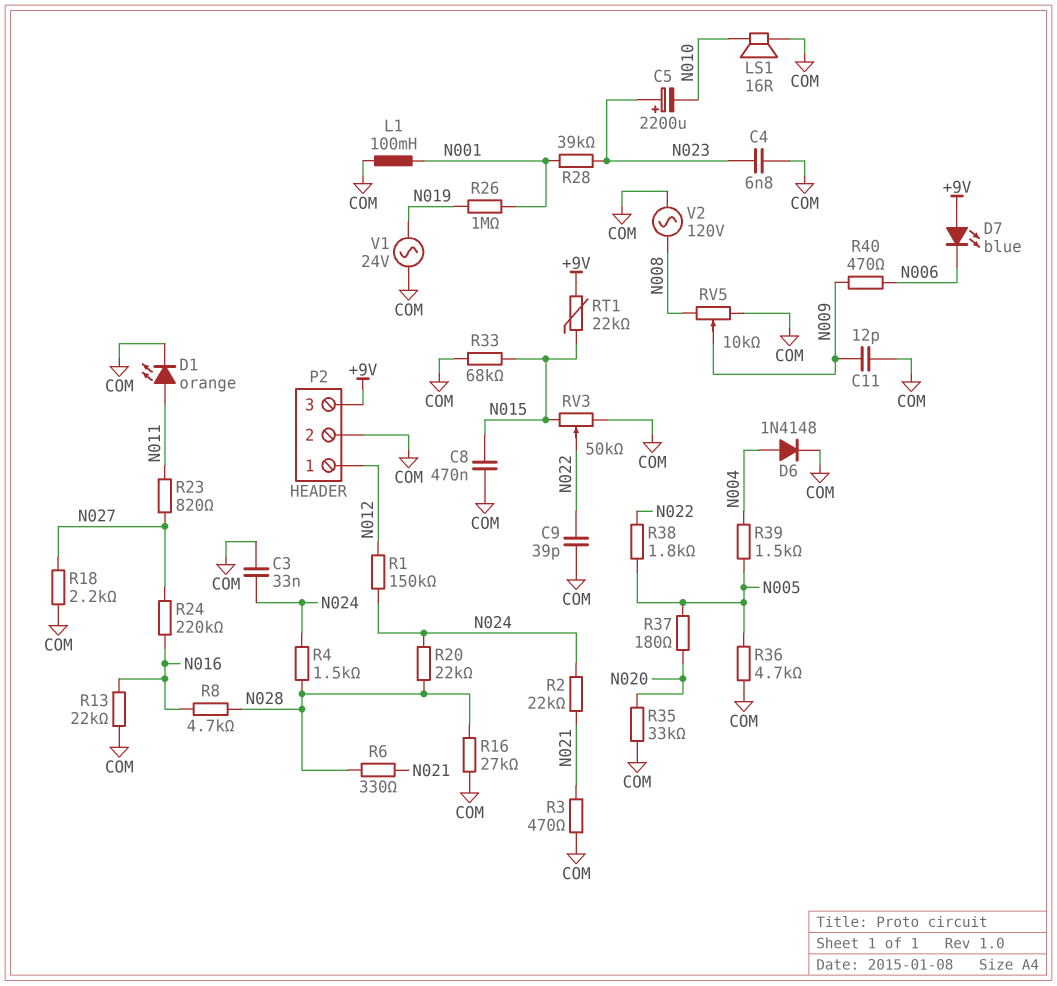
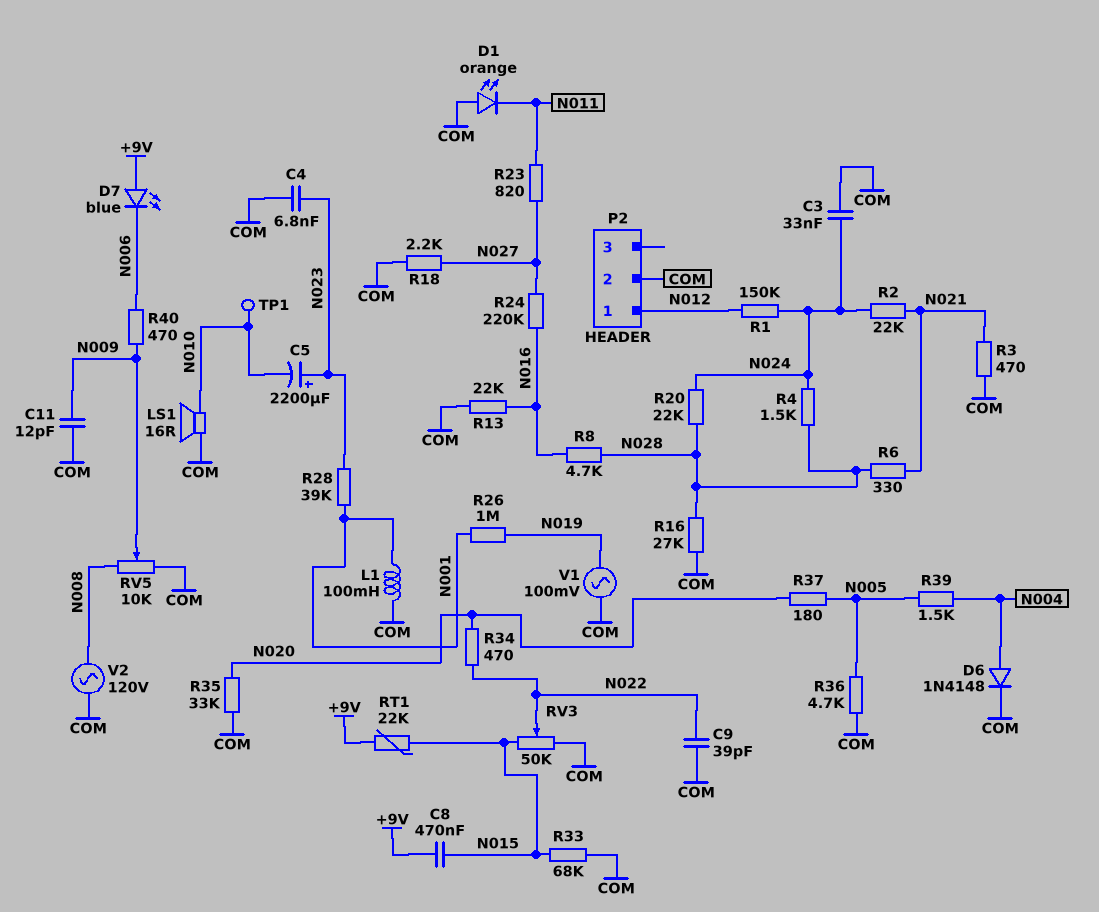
C8: 470nF (COM, N015) -> 470nF (+9V, N015)
D1: LED orange (A N011, K COM) -> LED orange (A COM, K N011)
P2 pin 3: +9V -> none
R34: none -> 470 (N020, N022)
R38: 1.8k (N005, N022) -> none
TP1: none -> test point (N010)
V1: AC 24V (COM, N019) -> AC 100mV (COM, N019)

